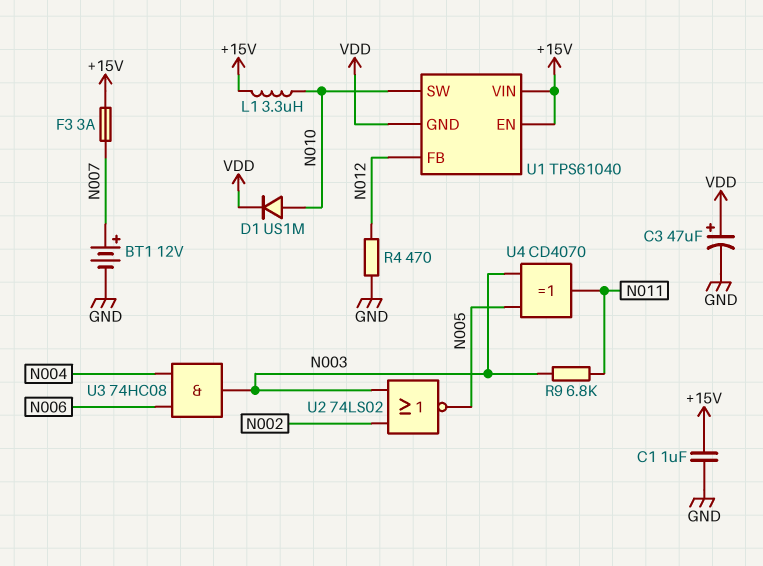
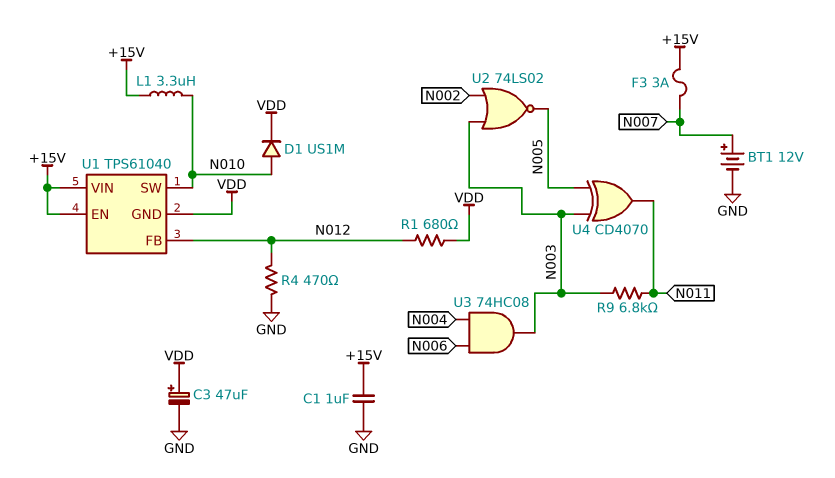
R1: none -> 680 (N012, VDD)

